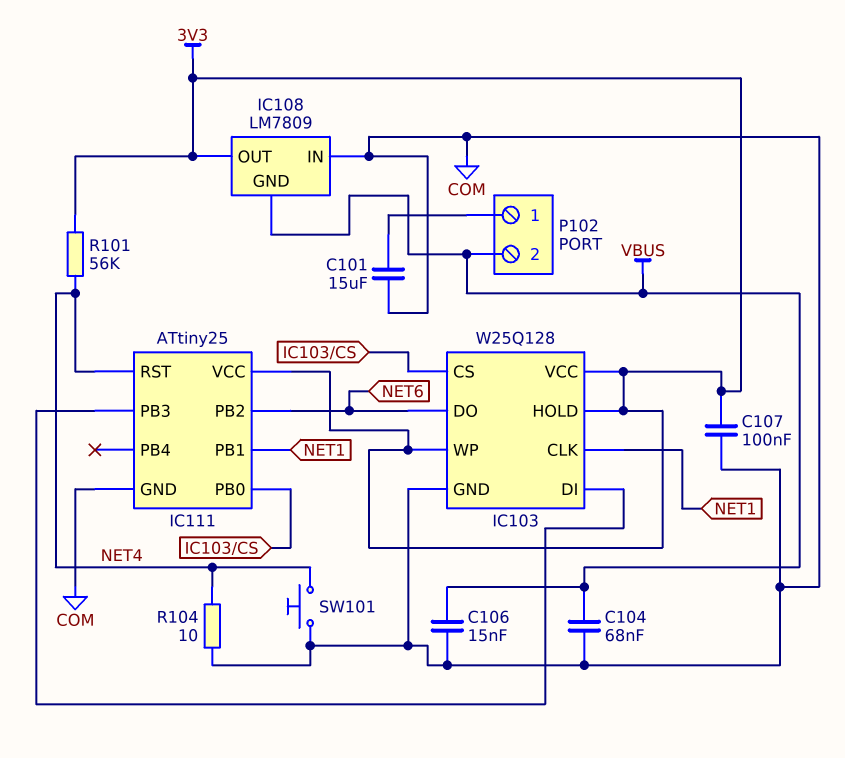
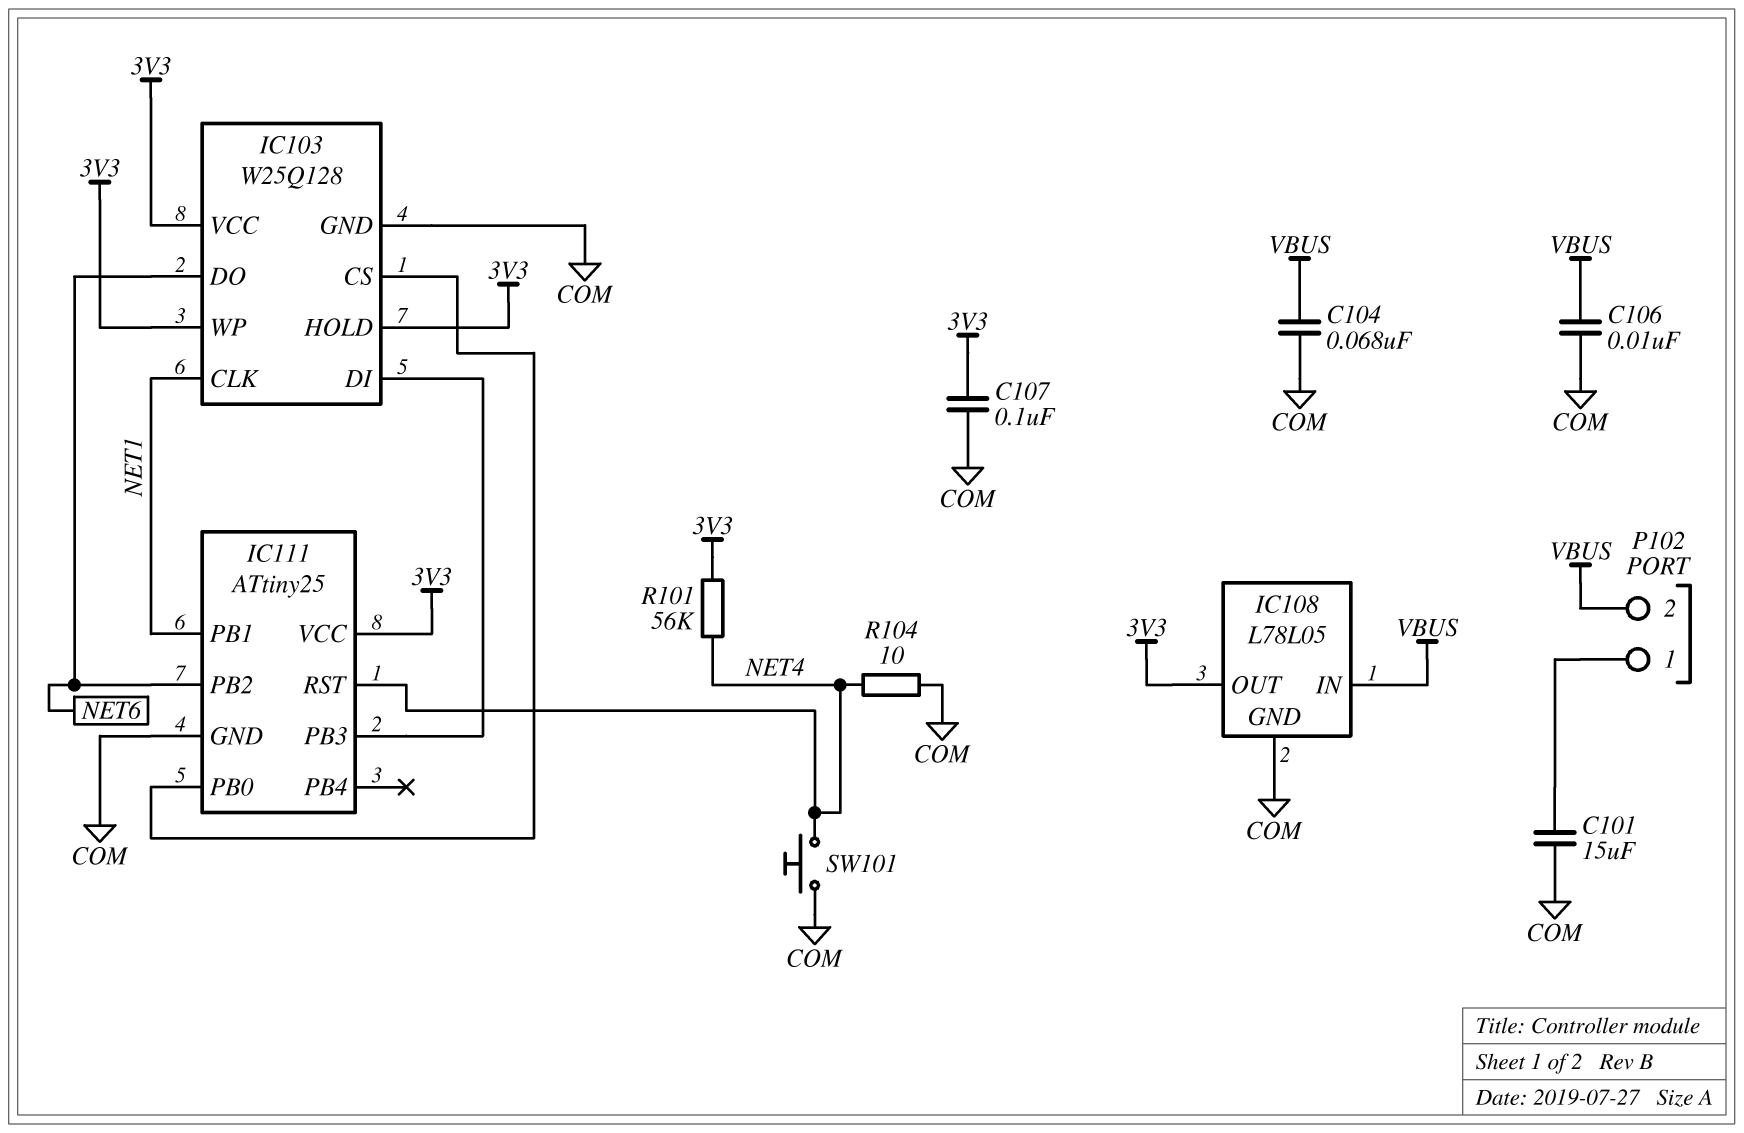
C106: 15nF (COM, VBUS) -> 10nF (COM, VBUS)
IC108: LM7809 -> L78L05
IC108 pin GND: VBUS -> COM
IC108 pin IN: COM -> VBUS

